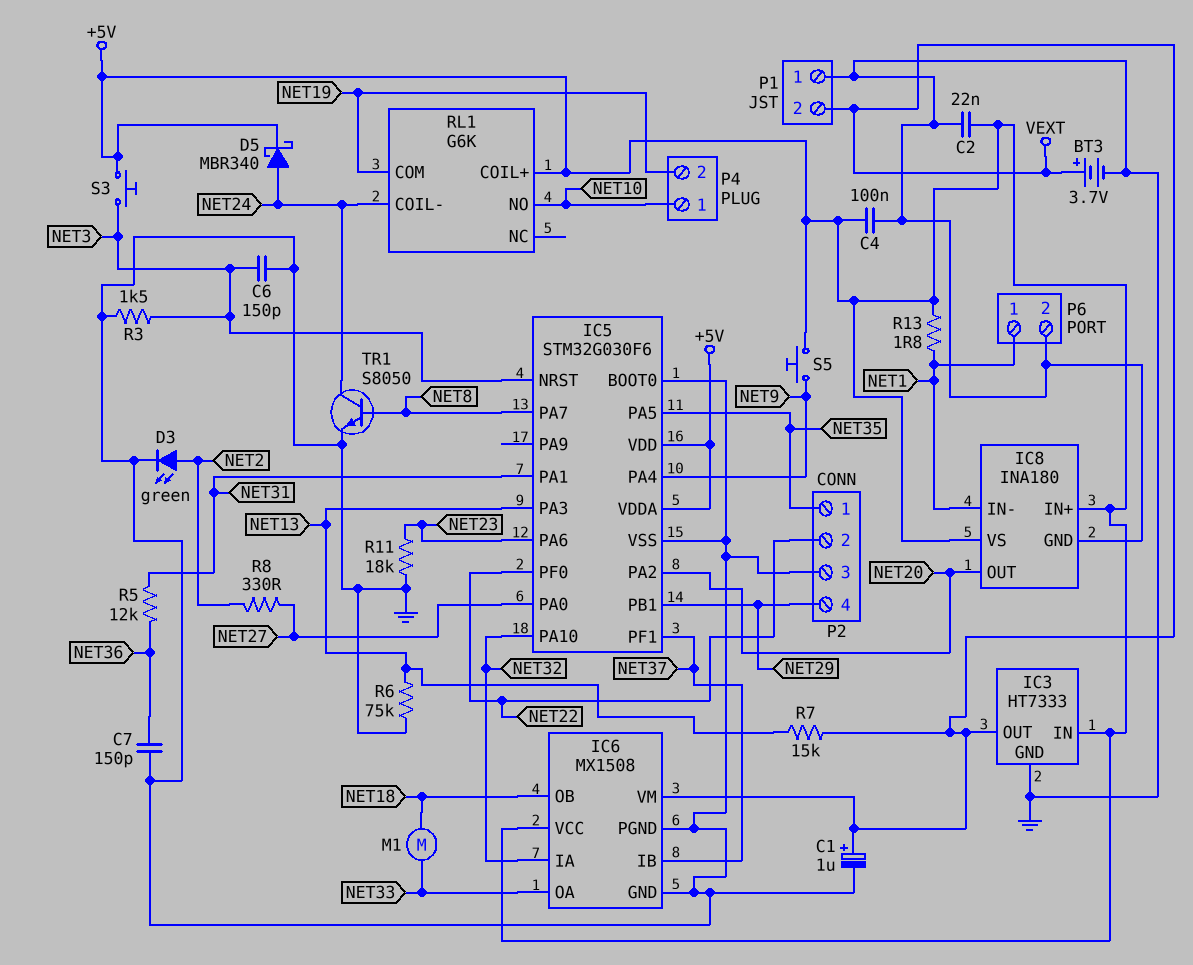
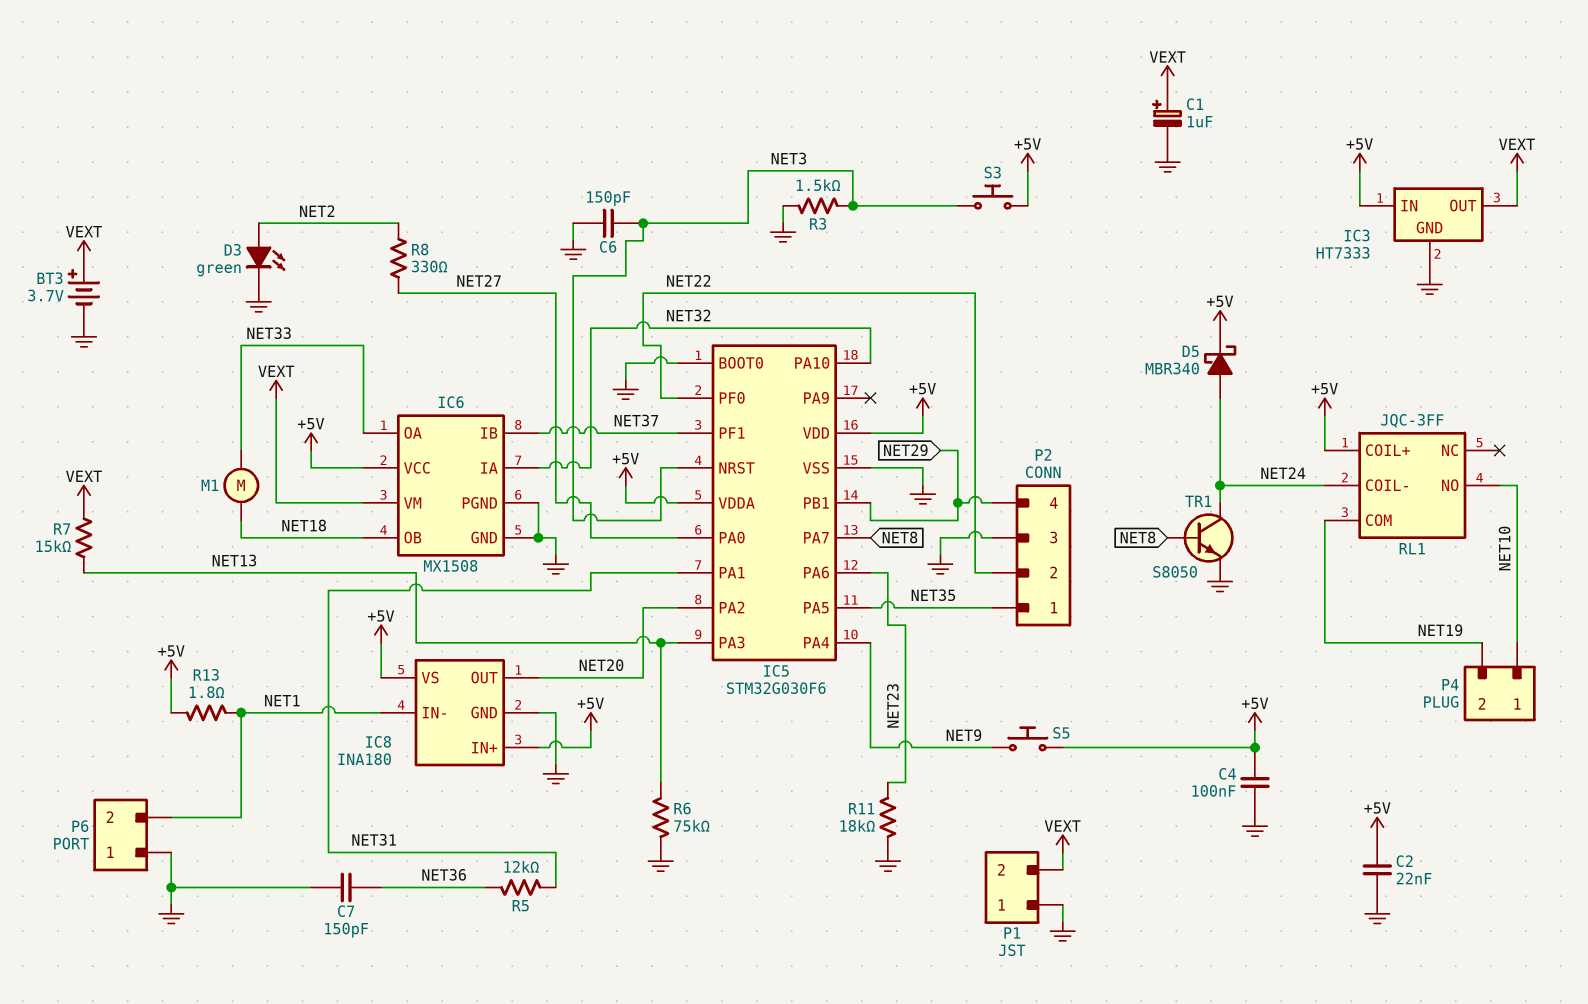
P6 pin 1: NET1 -> GND
P6 pin 2: GND -> NET1
RL1: G6K -> JQC-3FF

